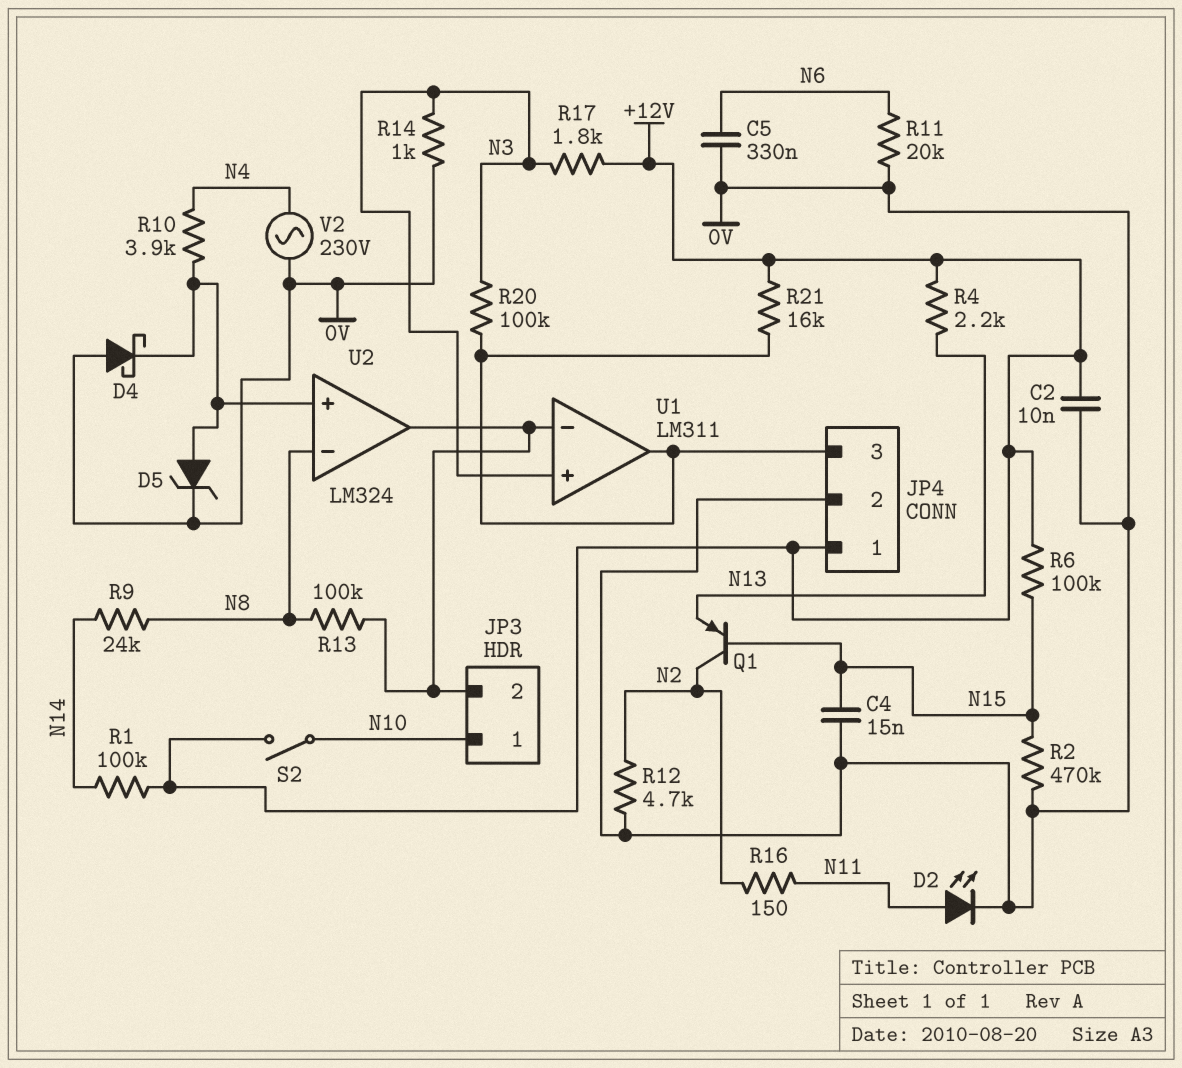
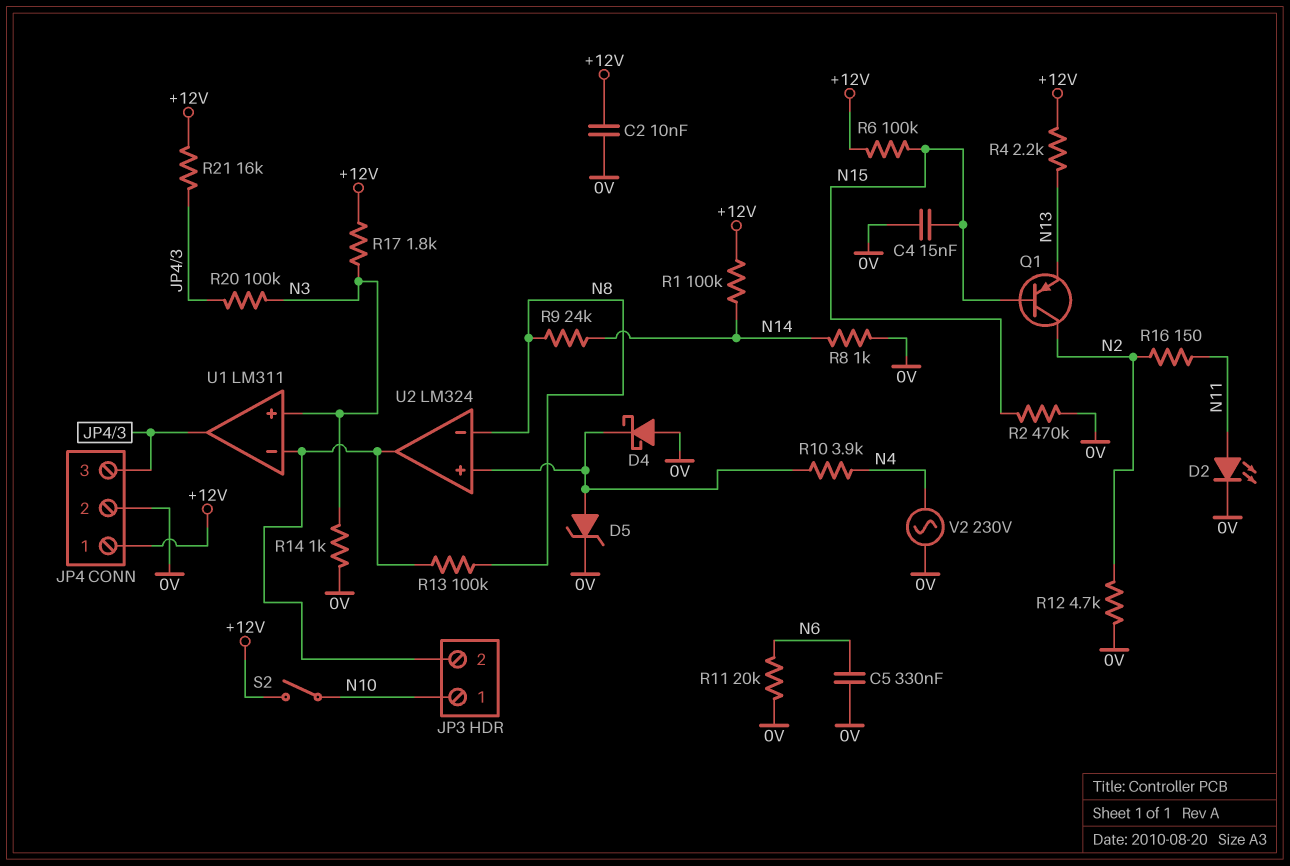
R8: none -> 1k (0V, N14)

